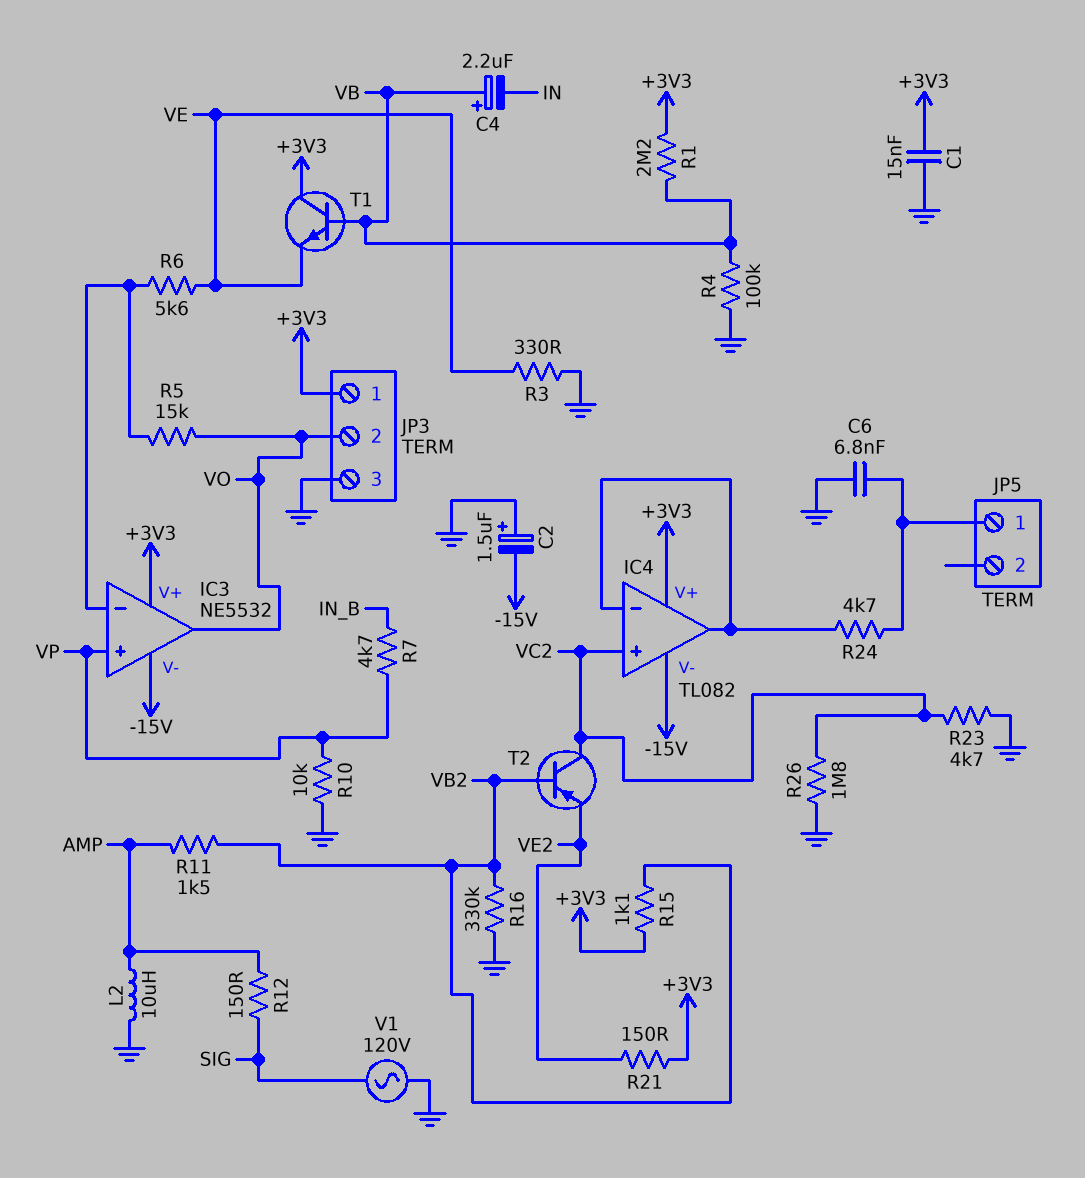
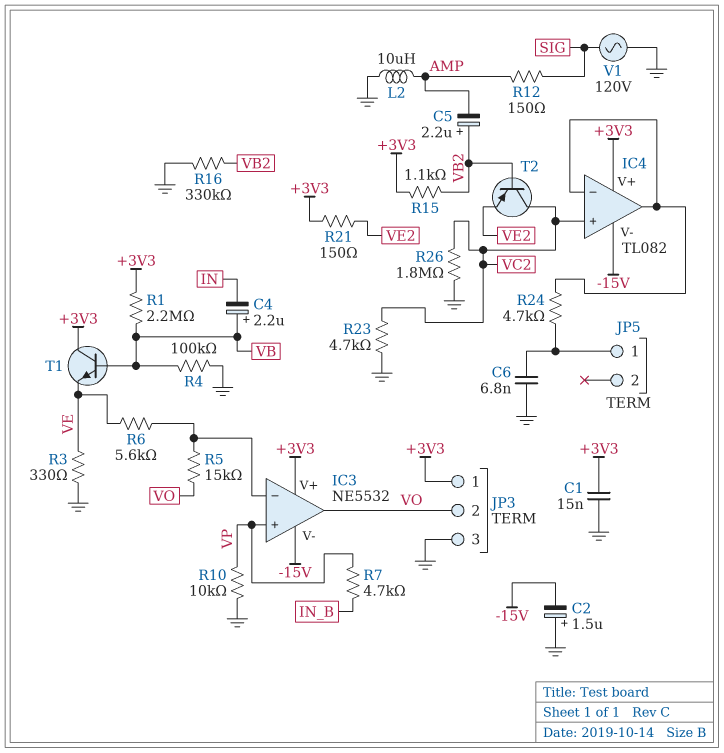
C5: none -> 2.2uF (plus VB2, minus AMP)
R11: 1.5k (AMP, VB2) -> none

